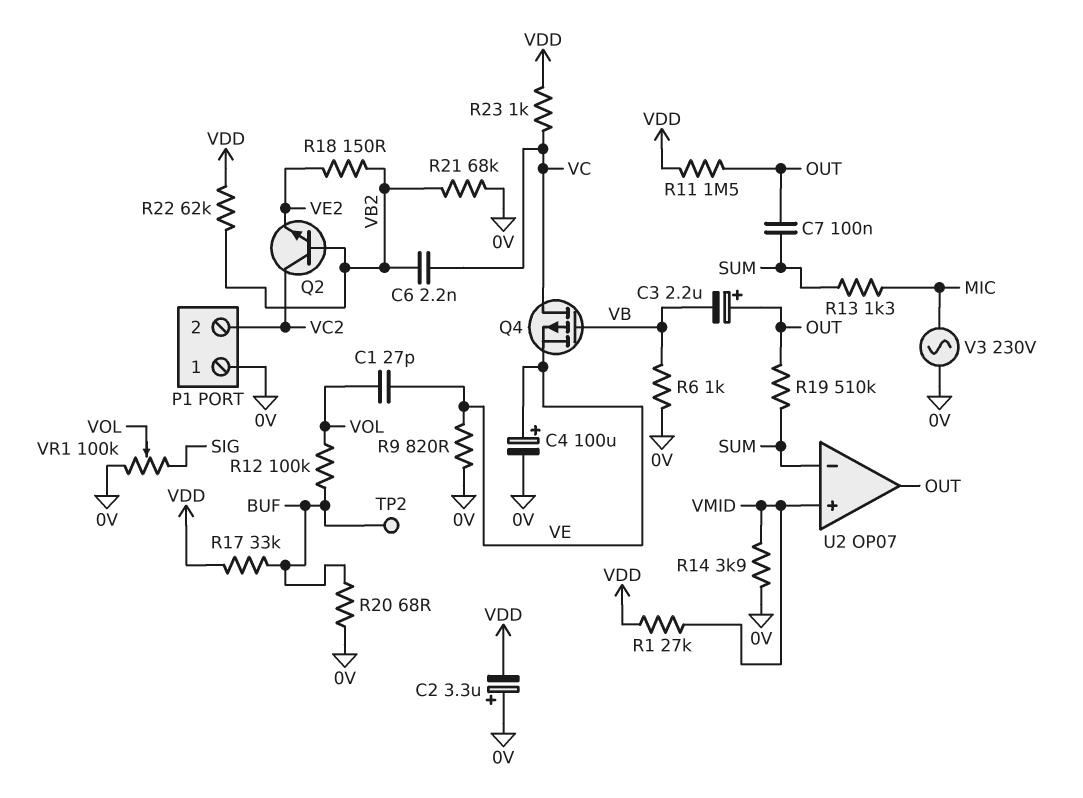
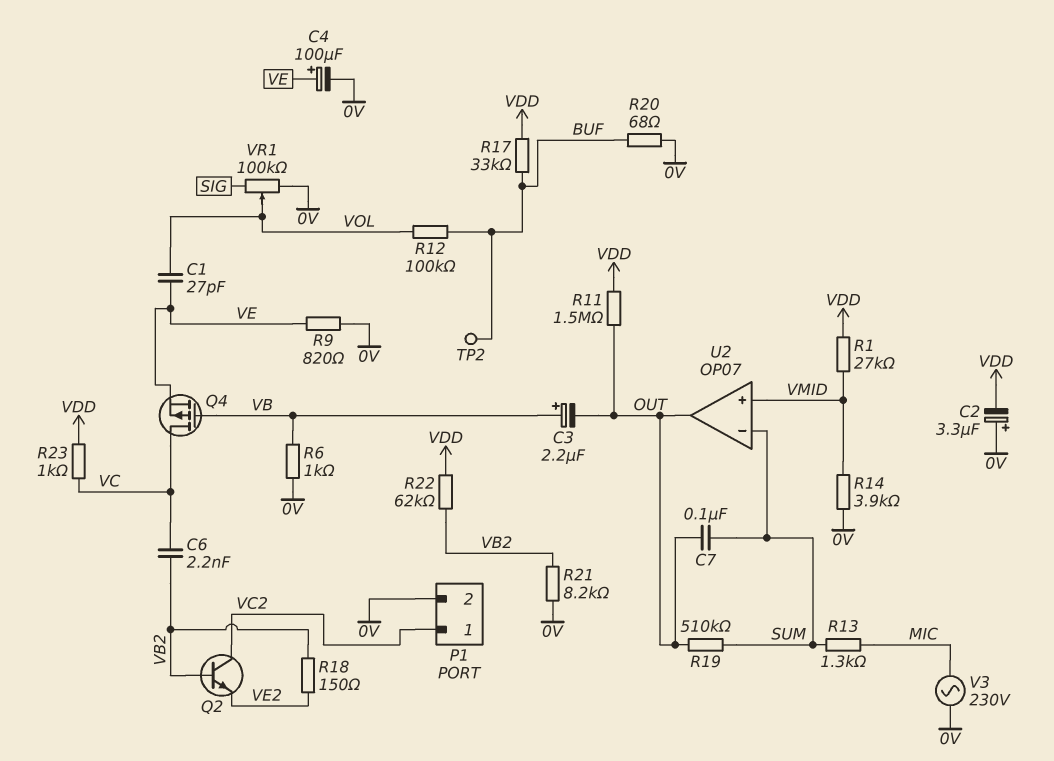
C3: 2.2uF (plus OUT, minus VB) -> 2.2uF (plus VB, minus OUT)
P1 pin 1: 0V -> VC2
P1 pin 2: VC2 -> 0V
R21: 68k (0V, VB2) -> 8.2k (0V, VB2)

